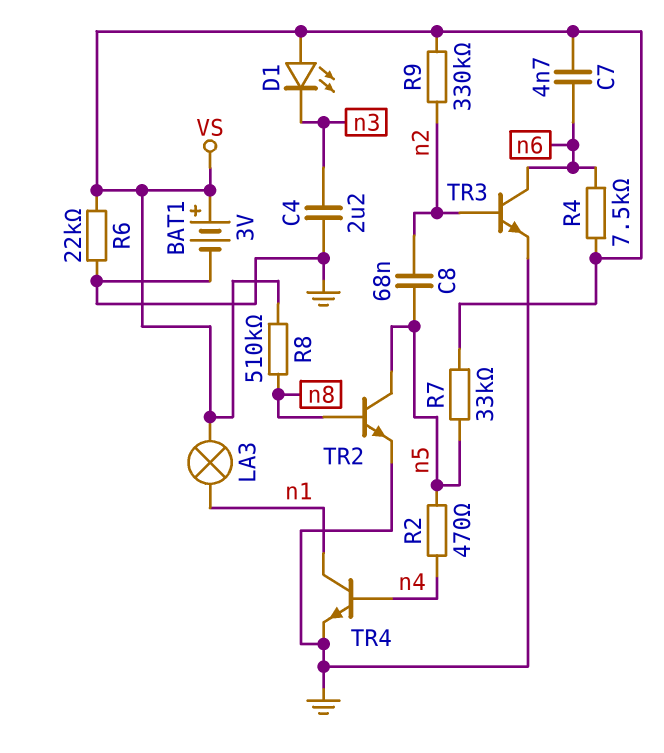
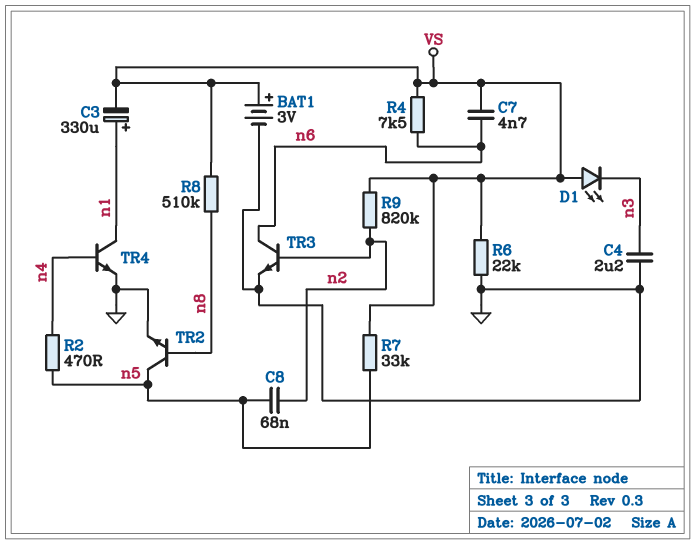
C3: none -> 330uF (plus n1, minus VS)
LA3: lamp (VS, n1) -> none
R9: 330k (VS, n2) -> 820k (VS, n2)

